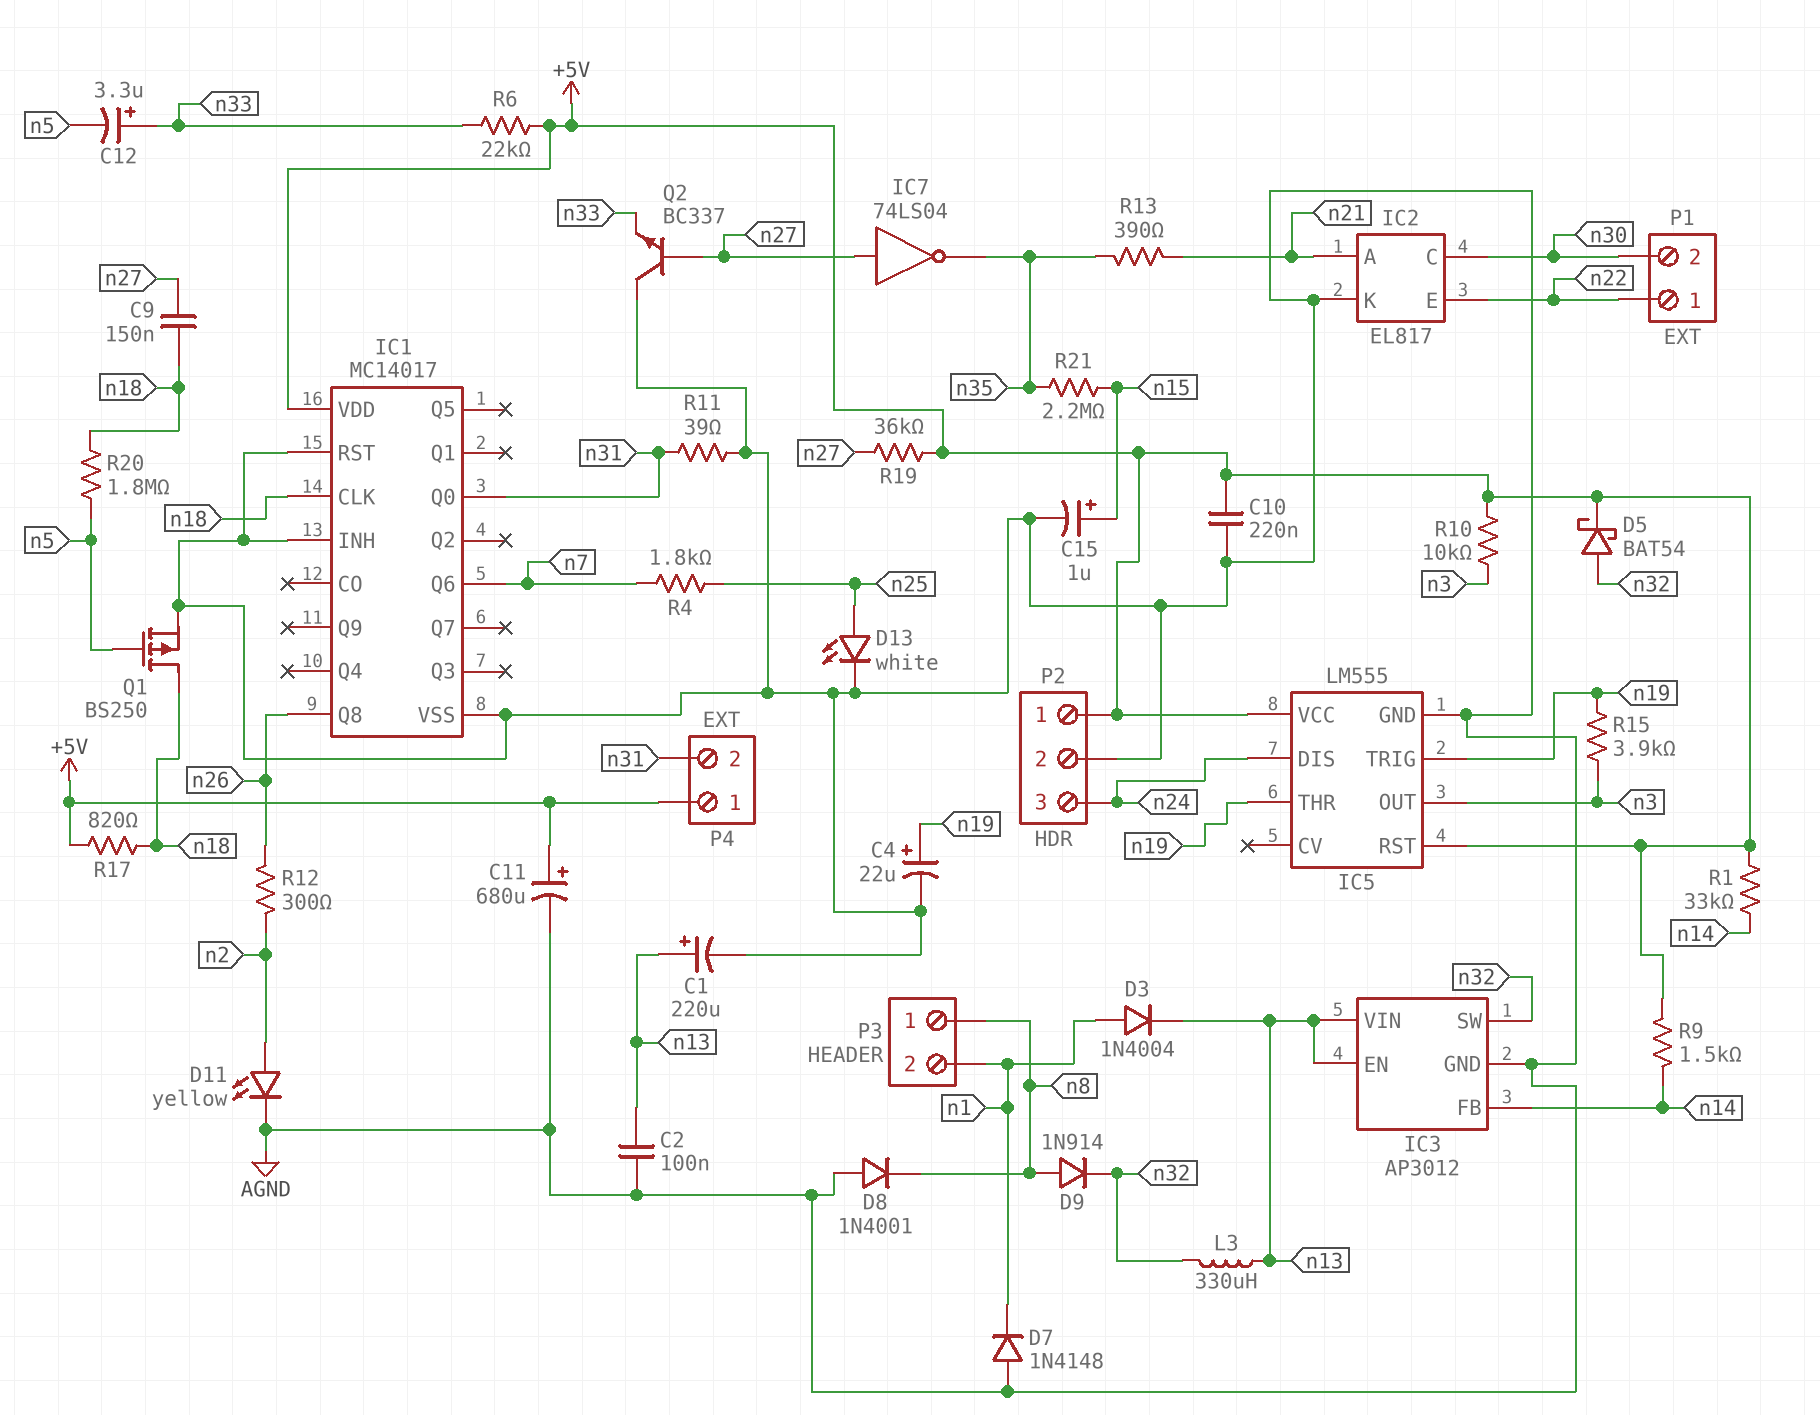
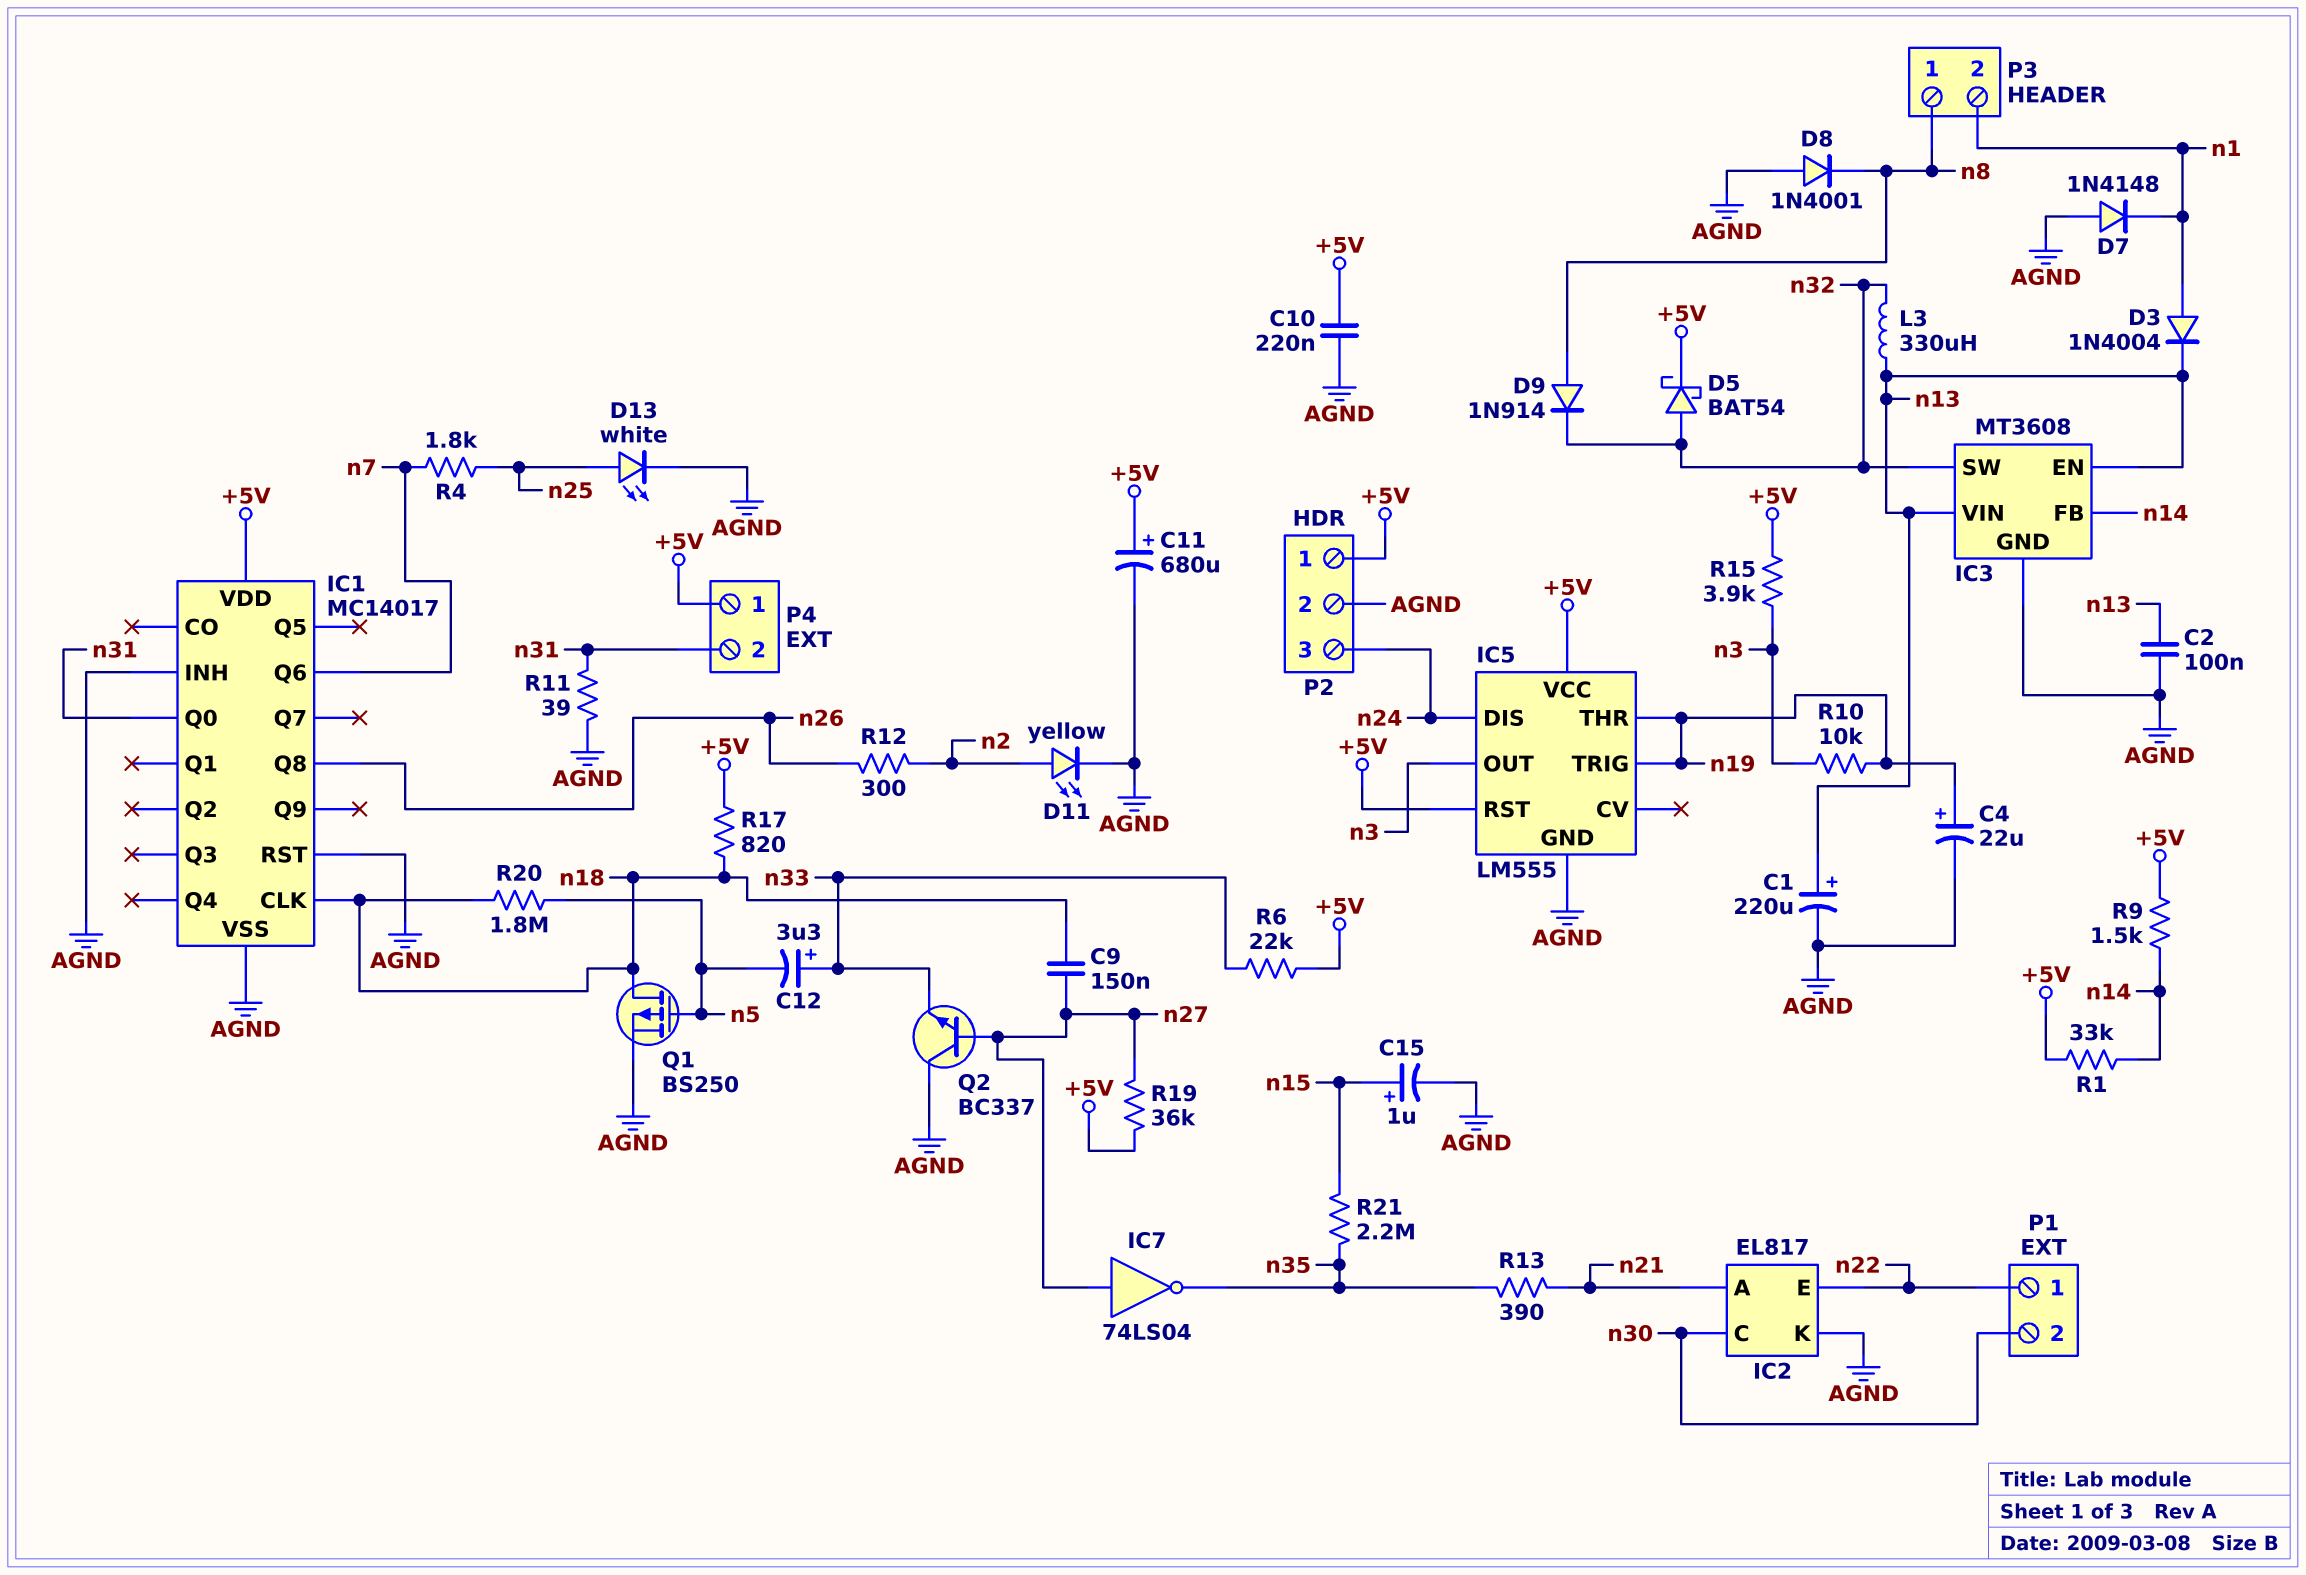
IC3: AP3012 -> MT3608
R10: 10k (+5V, n3) -> 10k (n3, n19)
R15: 3.9k (n3, n19) -> 3.9k (+5V, n3)

